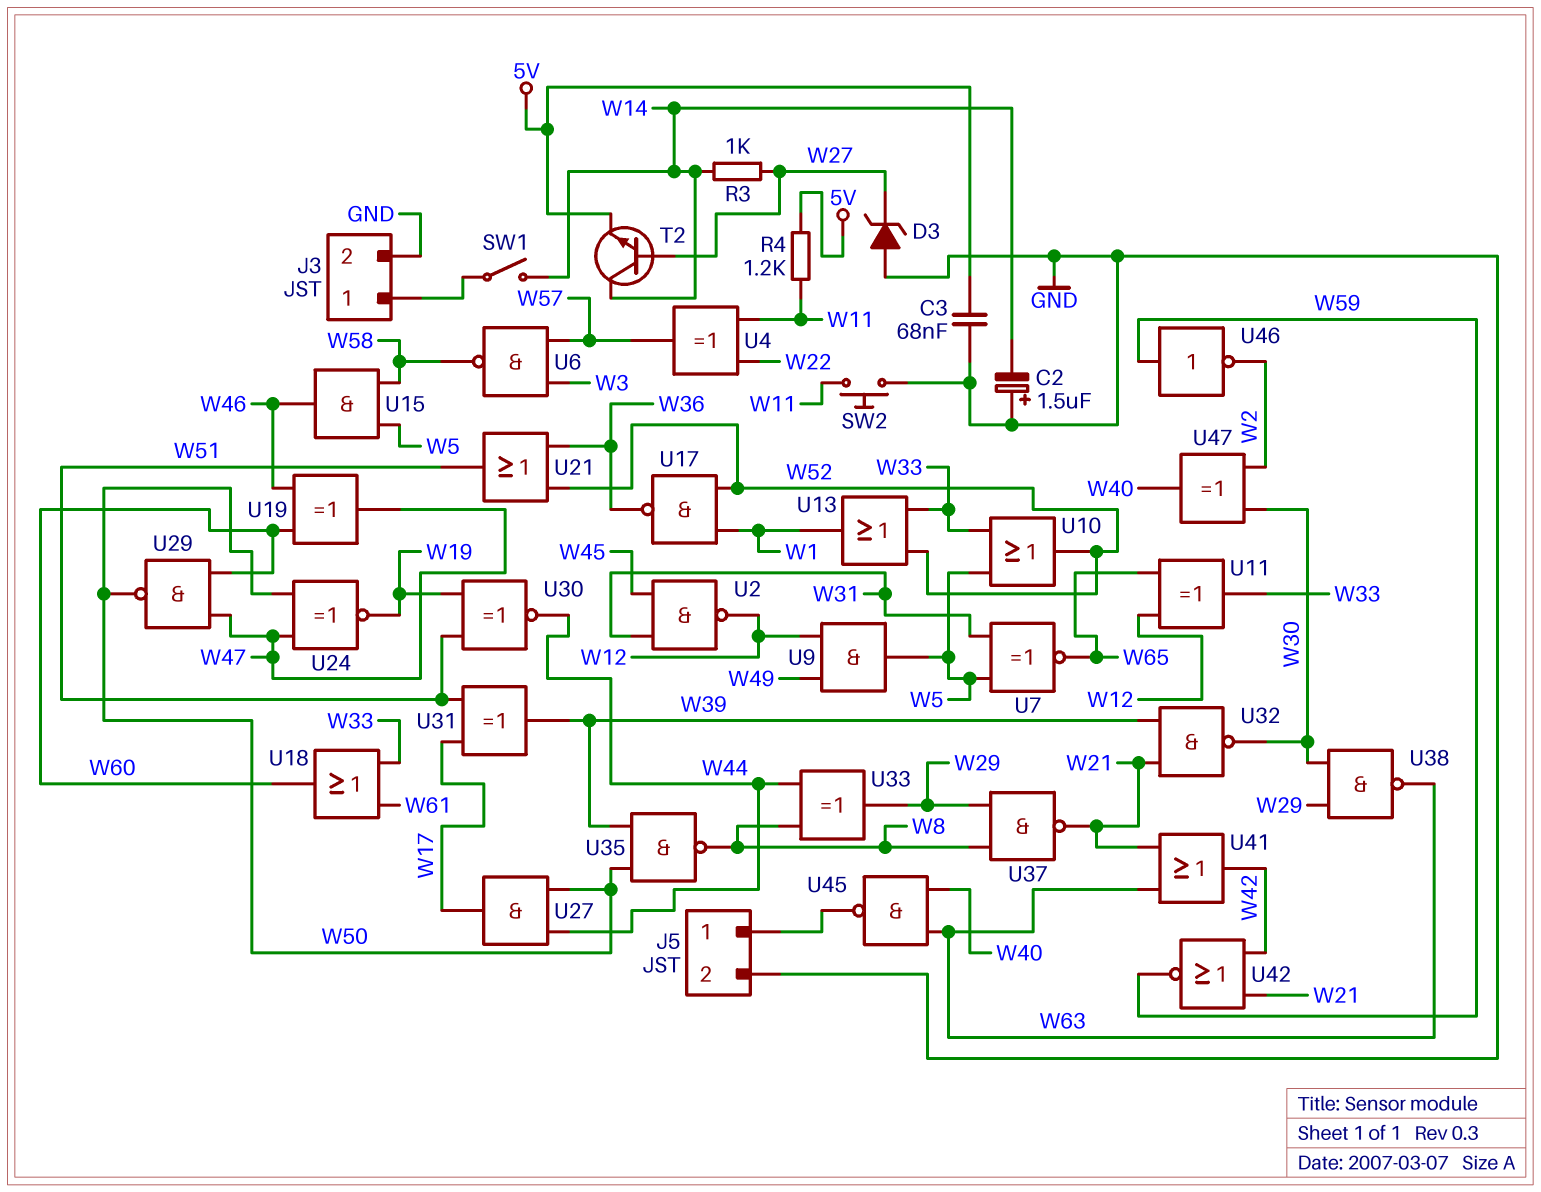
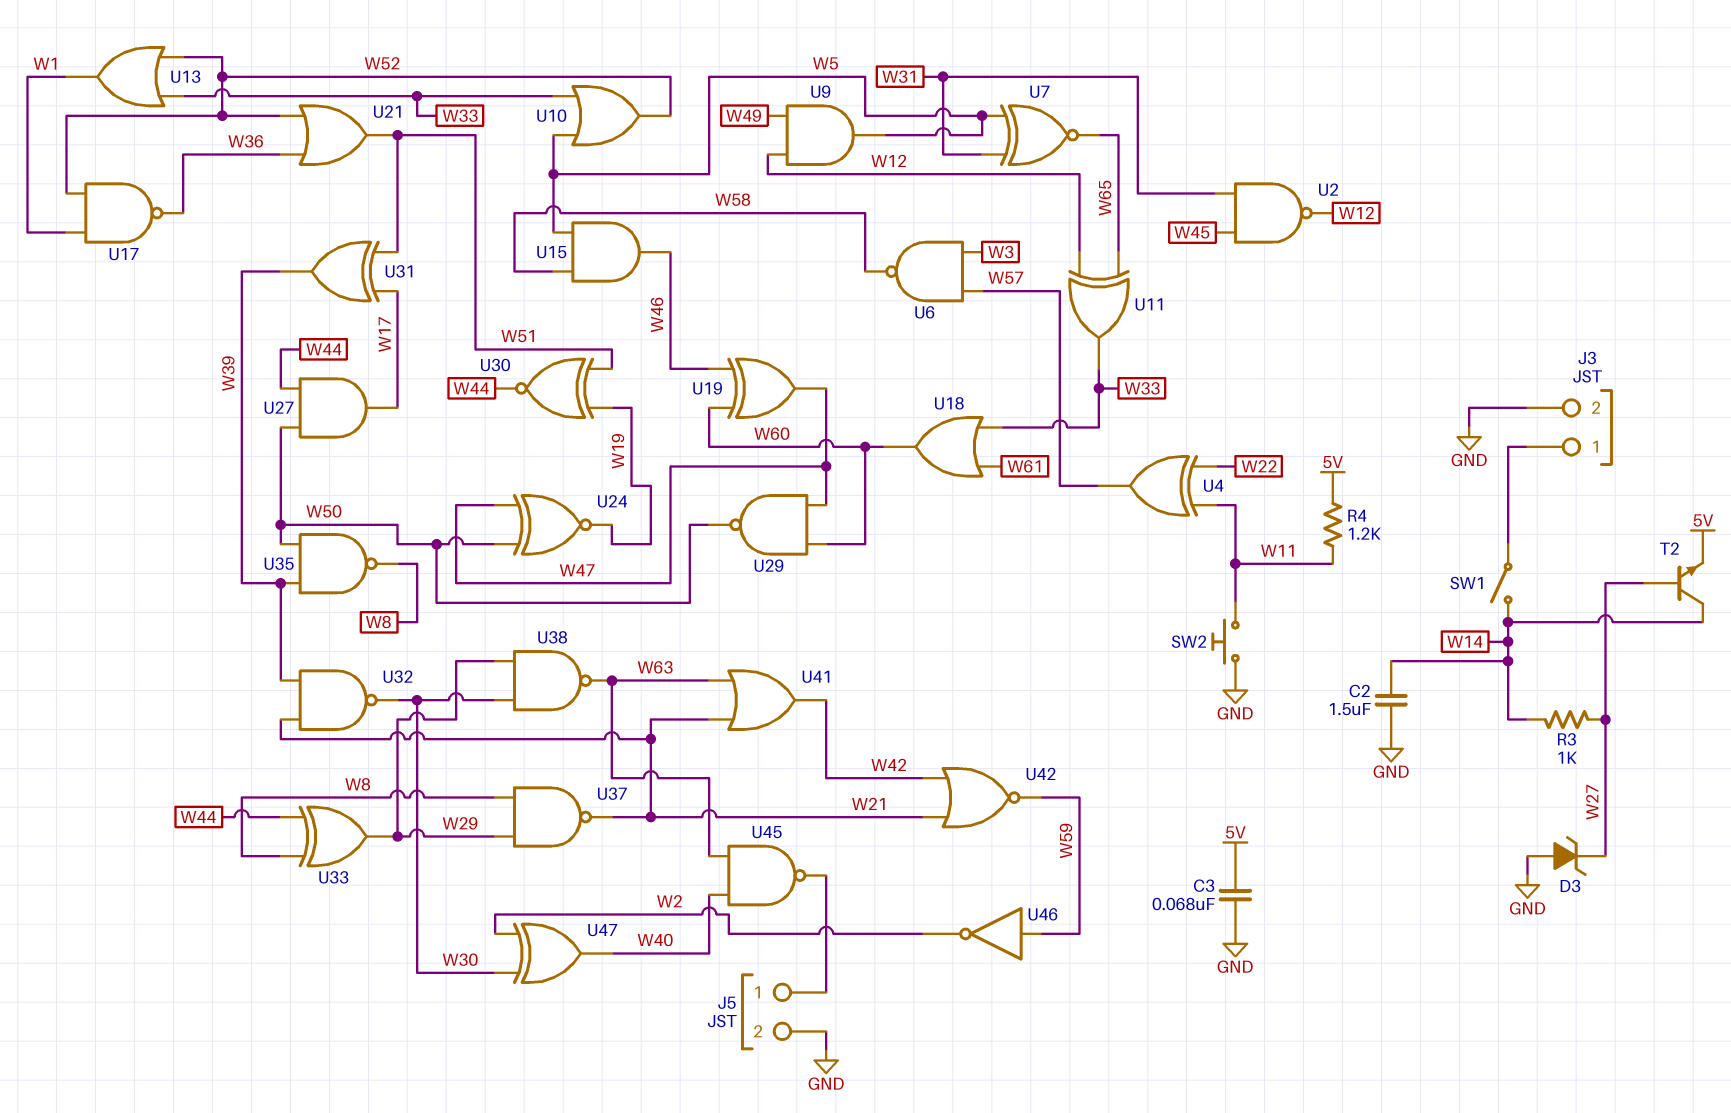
C2: 1.5uF (plus GND, minus W14) -> 1.5uF (GND, W14)

